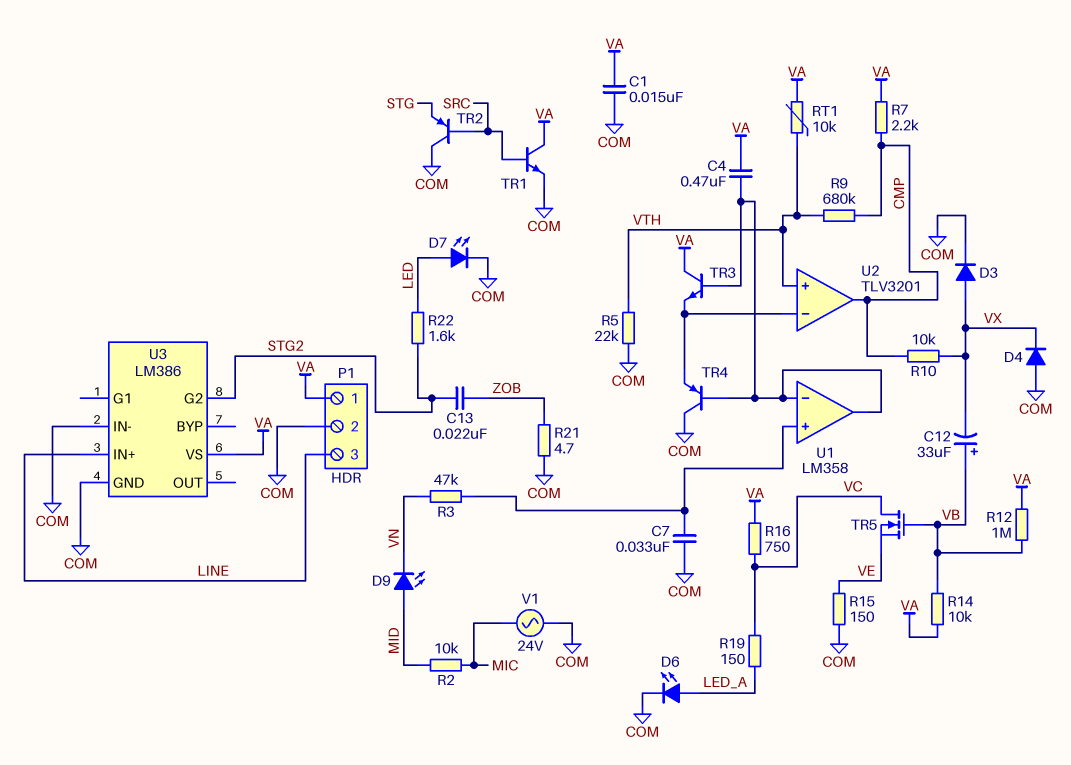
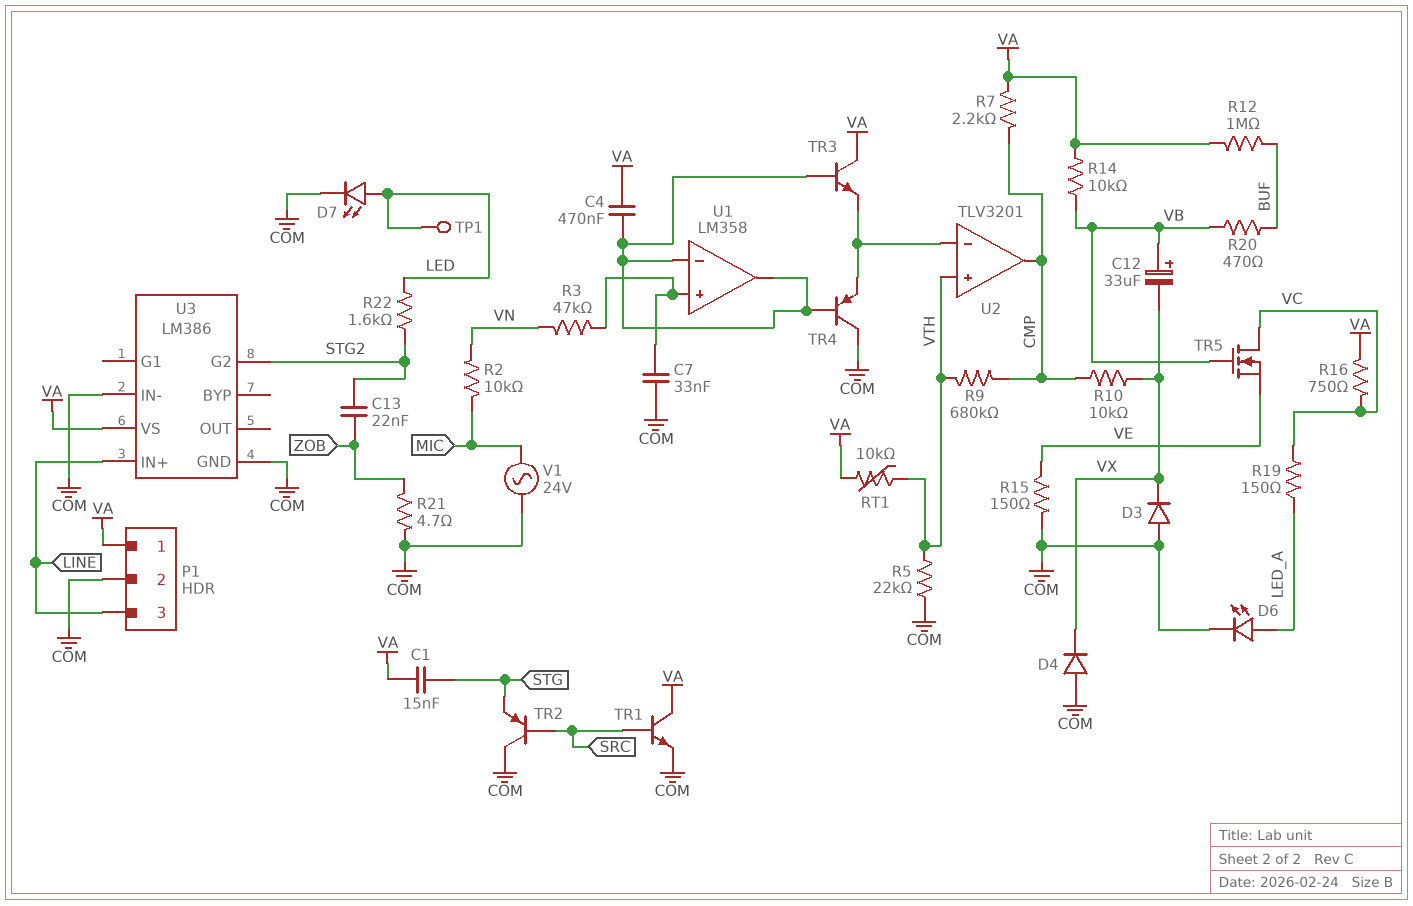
C1: 15nF (COM, VA) -> 15nF (STG, VA)
D3: diode (A VX, K COM) -> diode (A COM, K VX)
D9: LED (A MID, K VN) -> none
R2: 10k (MIC, MID) -> 10k (MIC, VN)
R12: 1M (VA, VB) -> 1M (BUF, VA)
R20: none -> 470 (BUF, VB)
TP1: none -> test point (LED)

